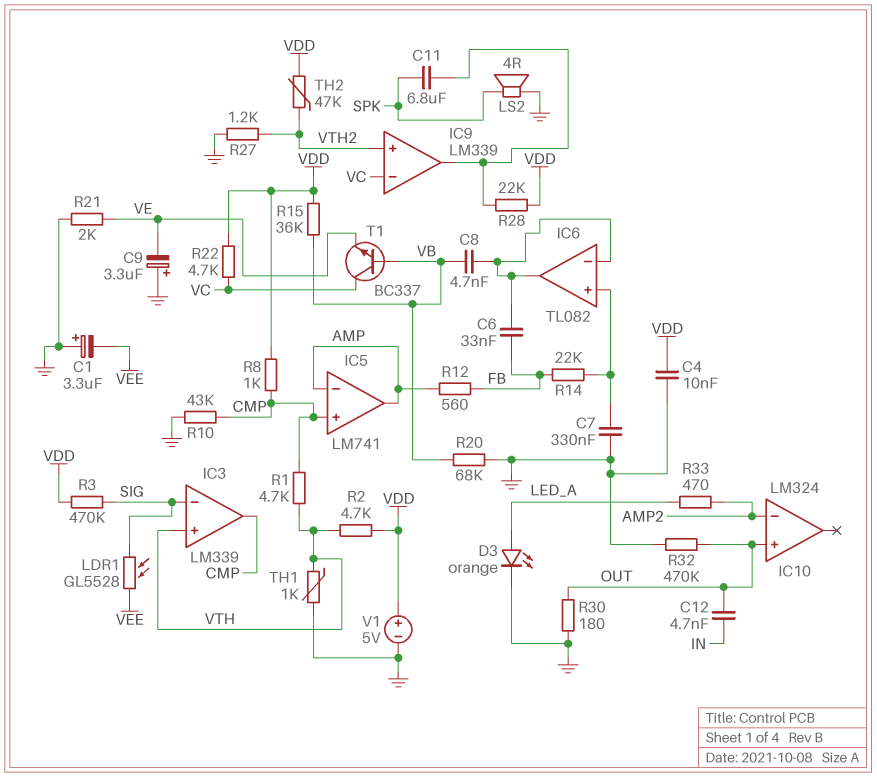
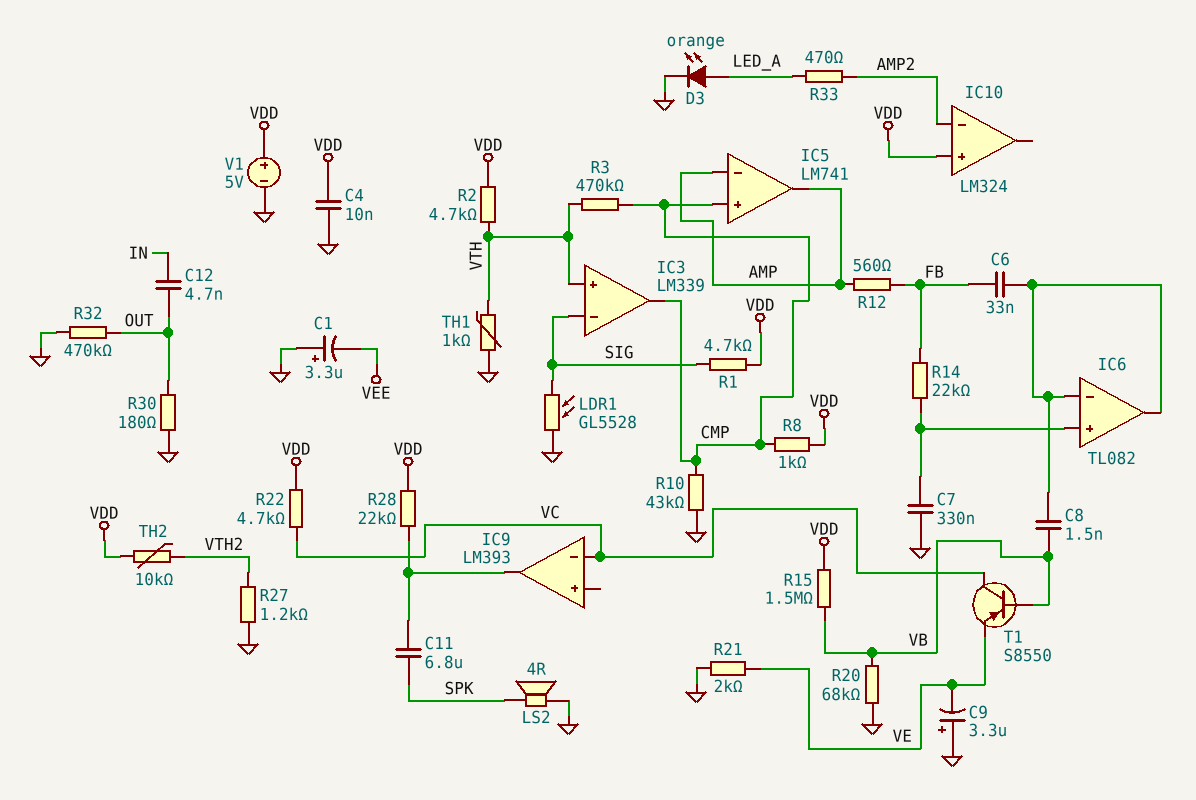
C8: 4.7nF (IC6/in-, VB) -> 1.5nF (IC6/in-, VB)
IC9: LM339 -> LM393
IC9 pin in+: VTH2 -> none
IC10 pin in+: OUT -> VDD
LDR1: GL5528 (SIG, VEE) -> GL5528 (GND, SIG)
R1: 4.7k (CMP, VTH) -> 4.7k (SIG, VDD)
R3: 470k (SIG, VDD) -> 470k (CMP, VTH)
R15: 36k (VB, VDD) -> 1.5M (VB, VDD)
T1: NPN BC337 (B VB, C VC, E VE) -> PNP S8550 (B VB, C VC, E VE)
TH2: 47k (VDD, VTH2) -> 10k (VDD, VTH2)

